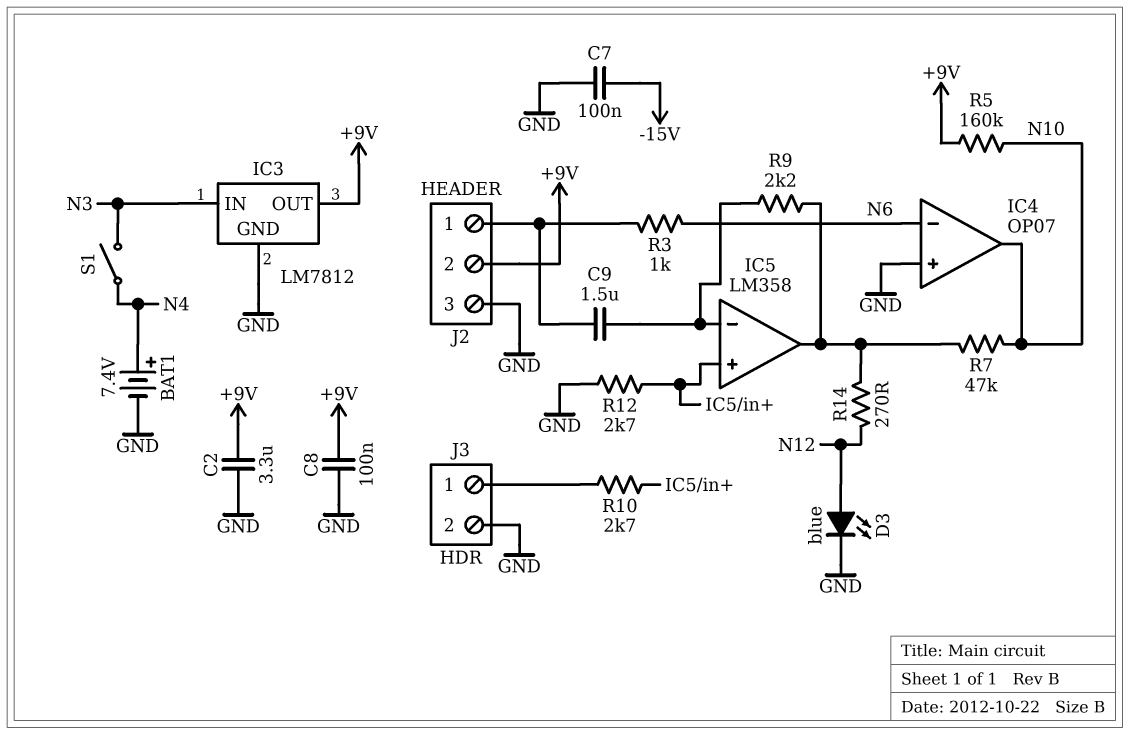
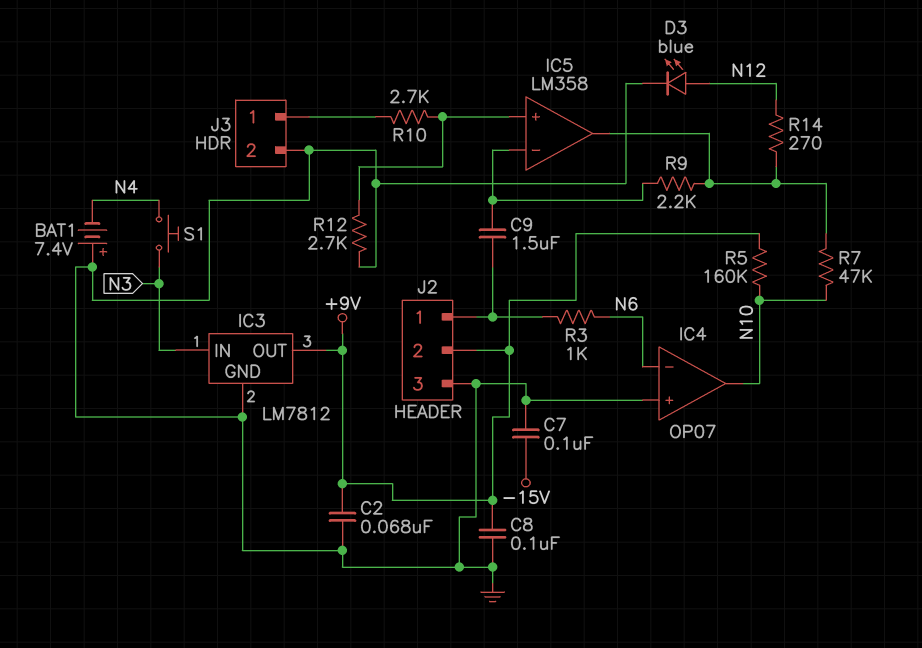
BAT1: 7.4V (plus N4, minus GND) -> 7.4V (plus GND, minus N4)
C2: 3.3uF (+9V, GND) -> 68nF (+9V, GND)
S1: switch (N3, N4) -> button (N3, N4)

